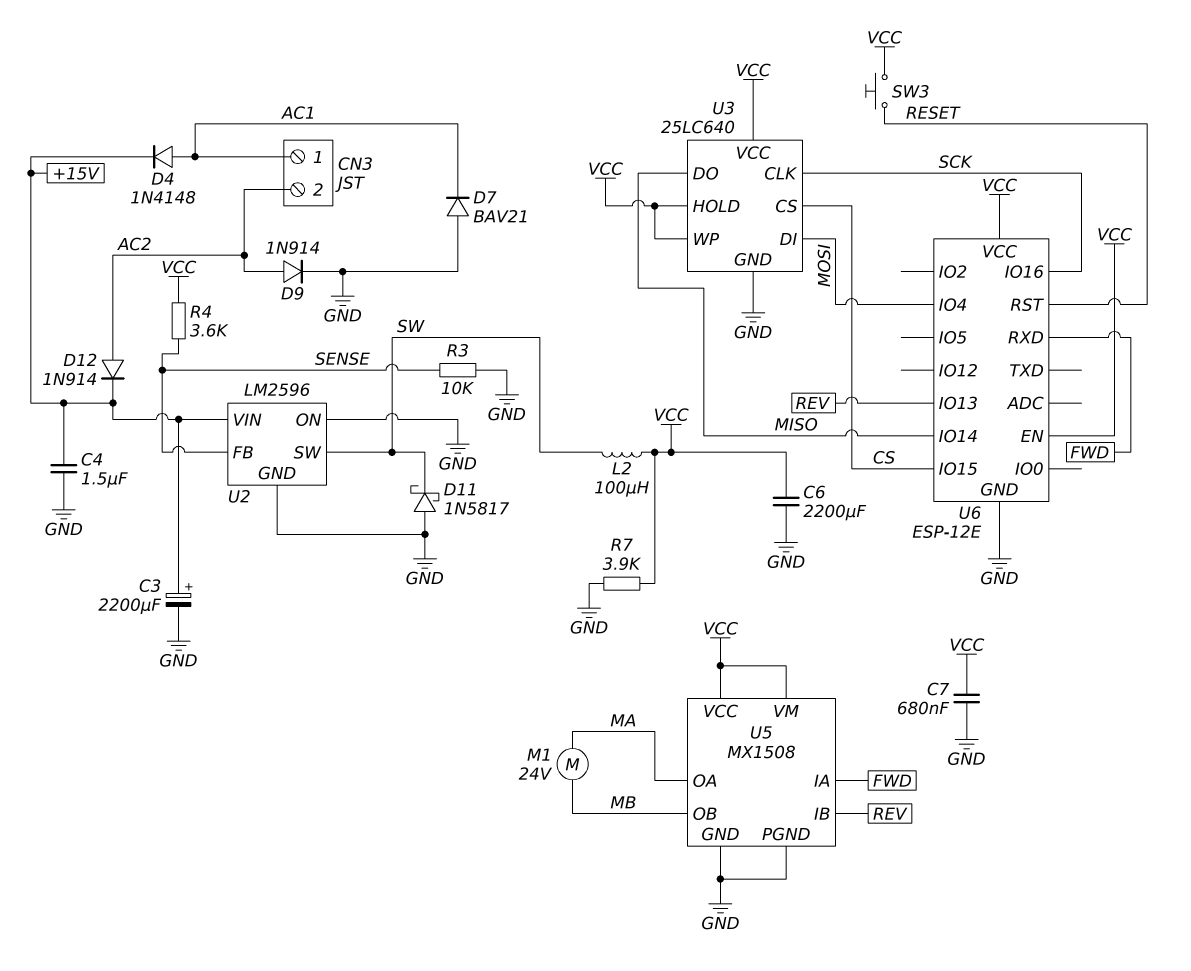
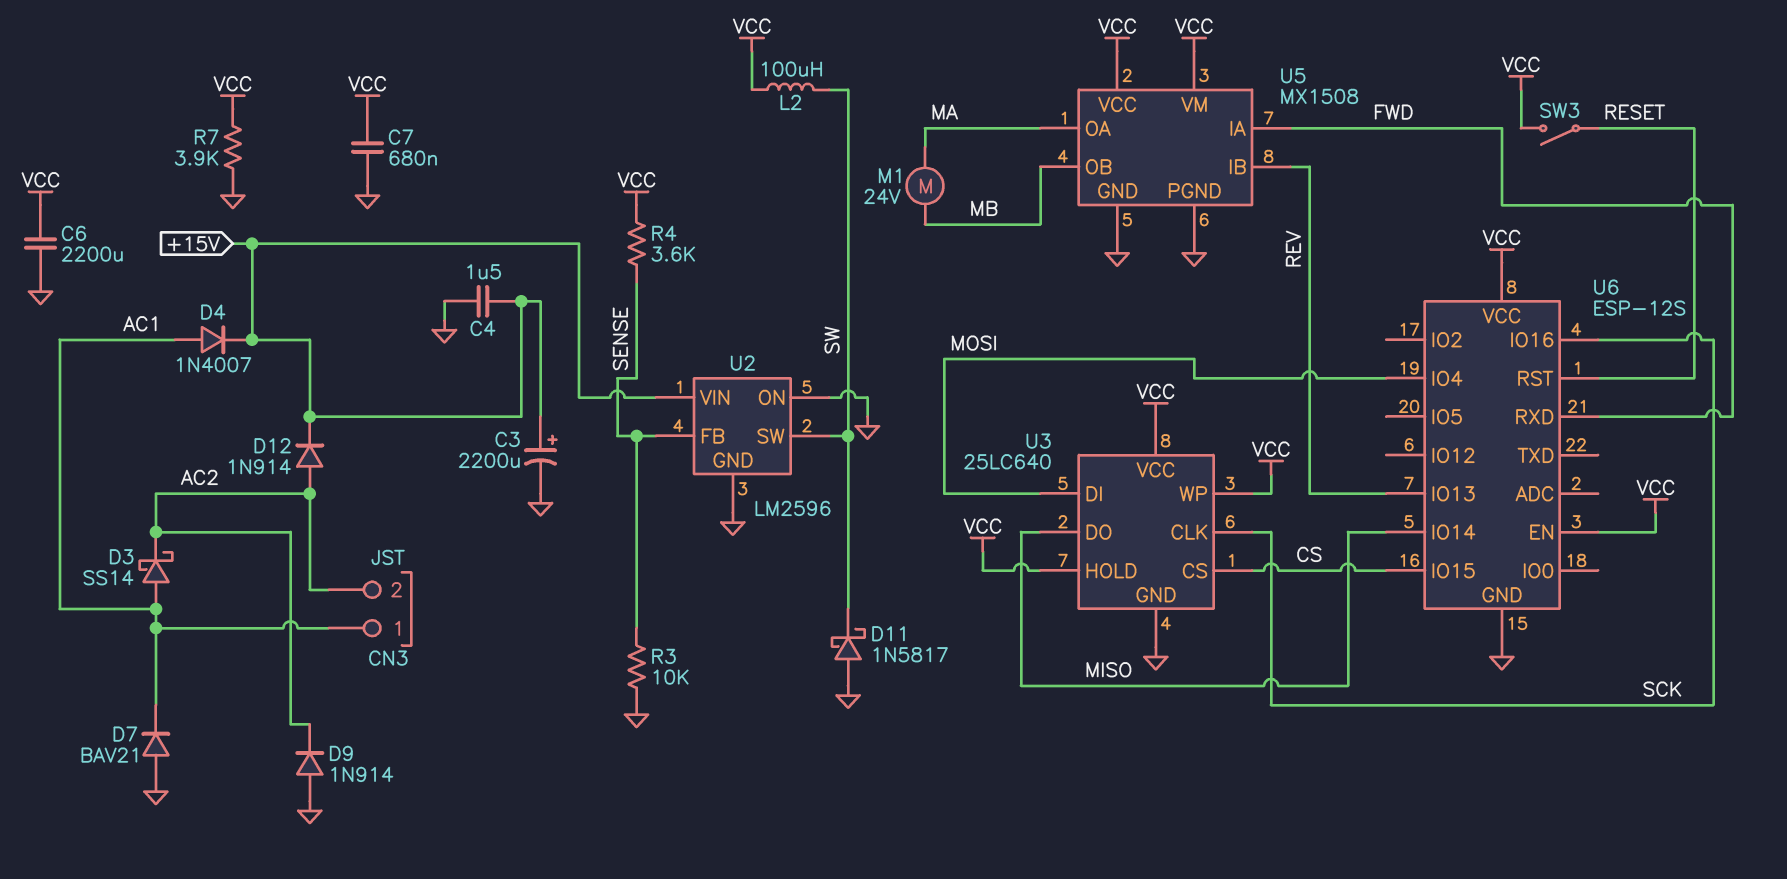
D3: none -> schottky SS14 (A AC1, K AC2)
D4: diode 1N4148 (A AC1, K +15V) -> diode 1N4007 (A AC1, K +15V)
D9: diode 1N914 (A AC2, K GND) -> diode 1N914 (A GND, K AC2)
SW3: button (RESET, VCC) -> switch (RESET, VCC)
U6: ESP-12E -> ESP-12S

